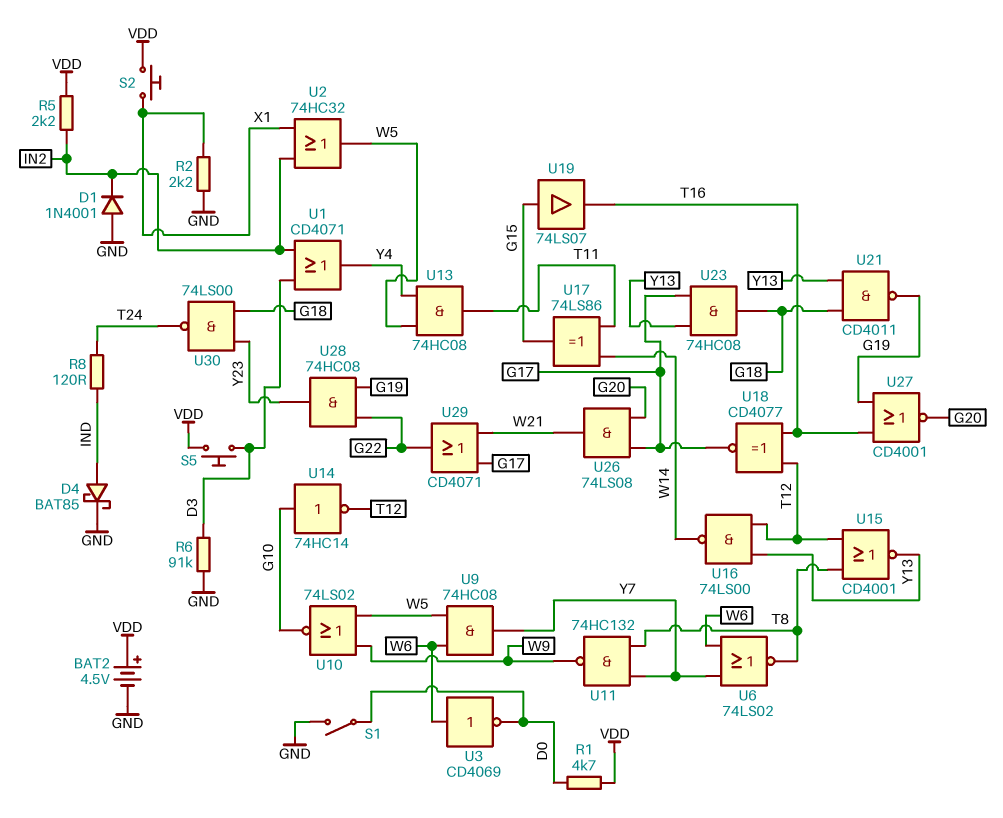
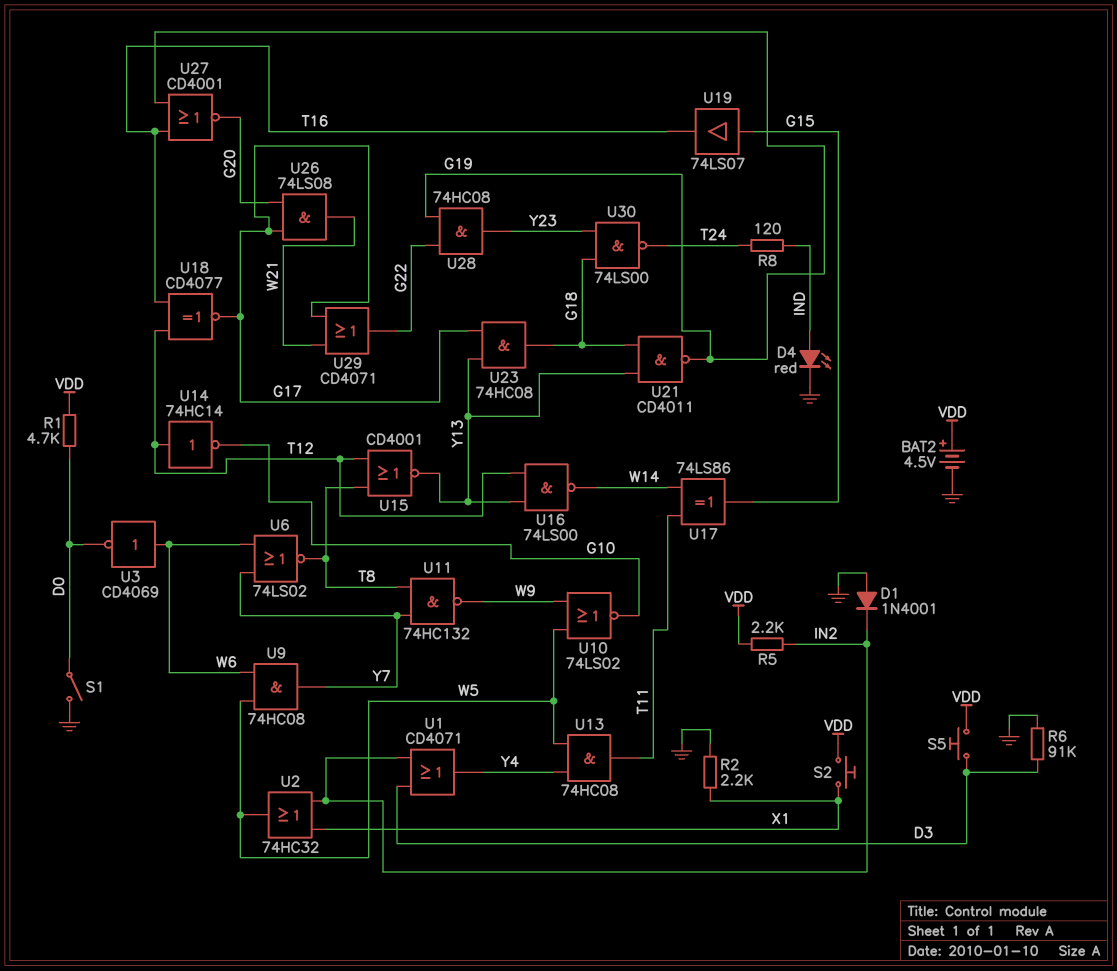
D4: schottky BAT85 (A IND, K GND) -> LED red (A IND, K GND)
U14: NOT 74HC14 (in G10, out T12) -> NOT 74HC14 (in T12, out G10)

